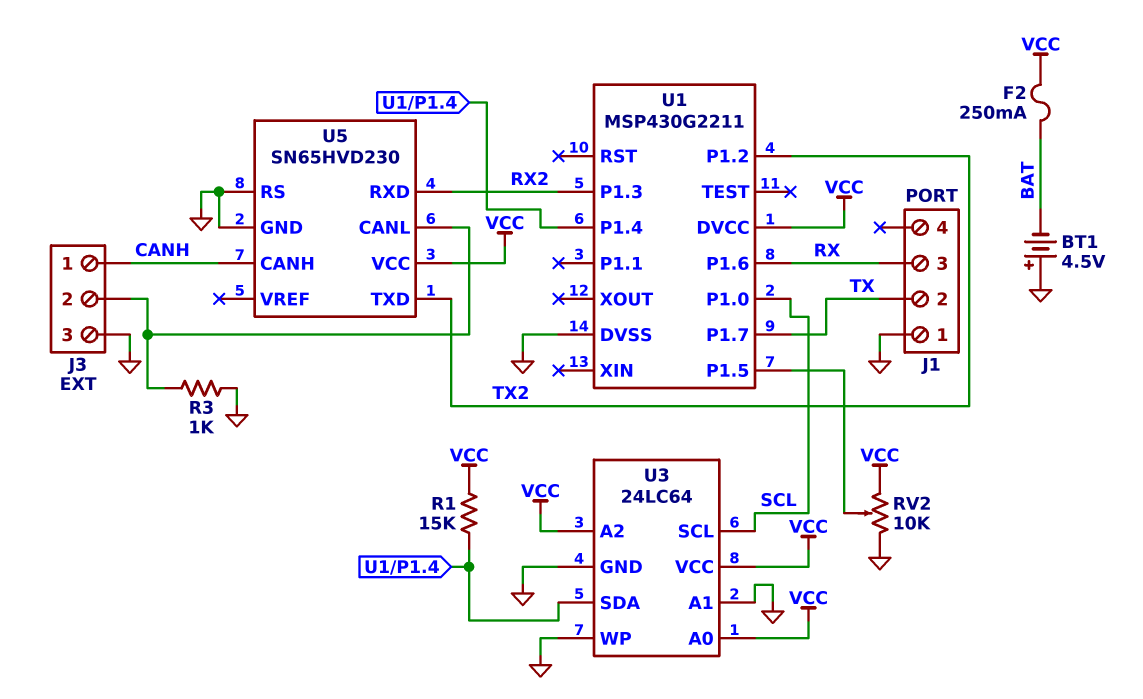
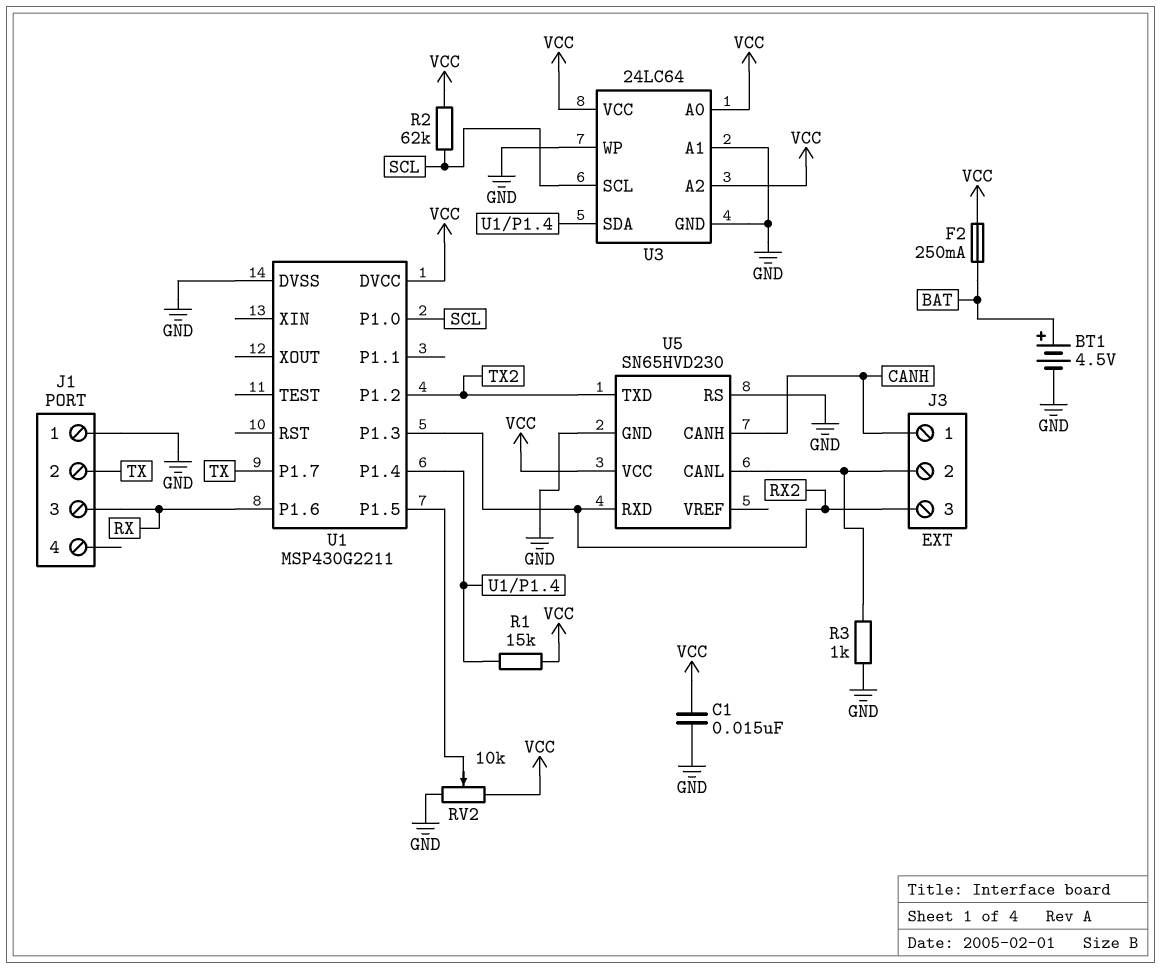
BT1: 4.5V (plus GND, minus BAT) -> 4.5V (plus BAT, minus GND)
C1: none -> 15nF (GND, VCC)
J3 pin 3: GND -> RX2
R2: none -> 62k (SCL, VCC)

